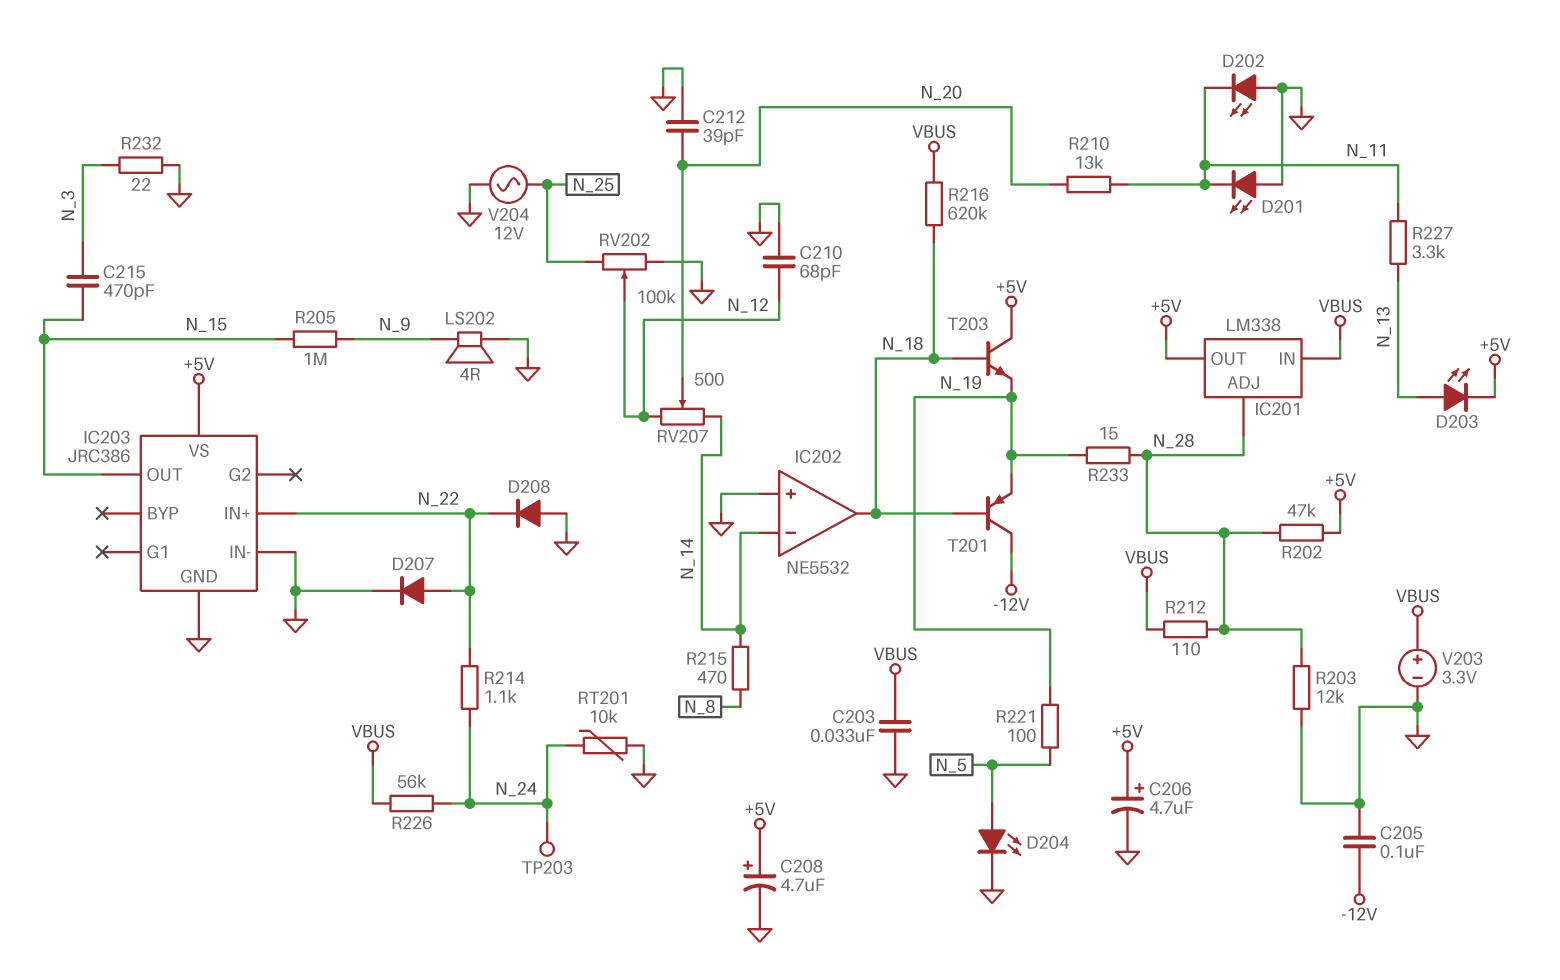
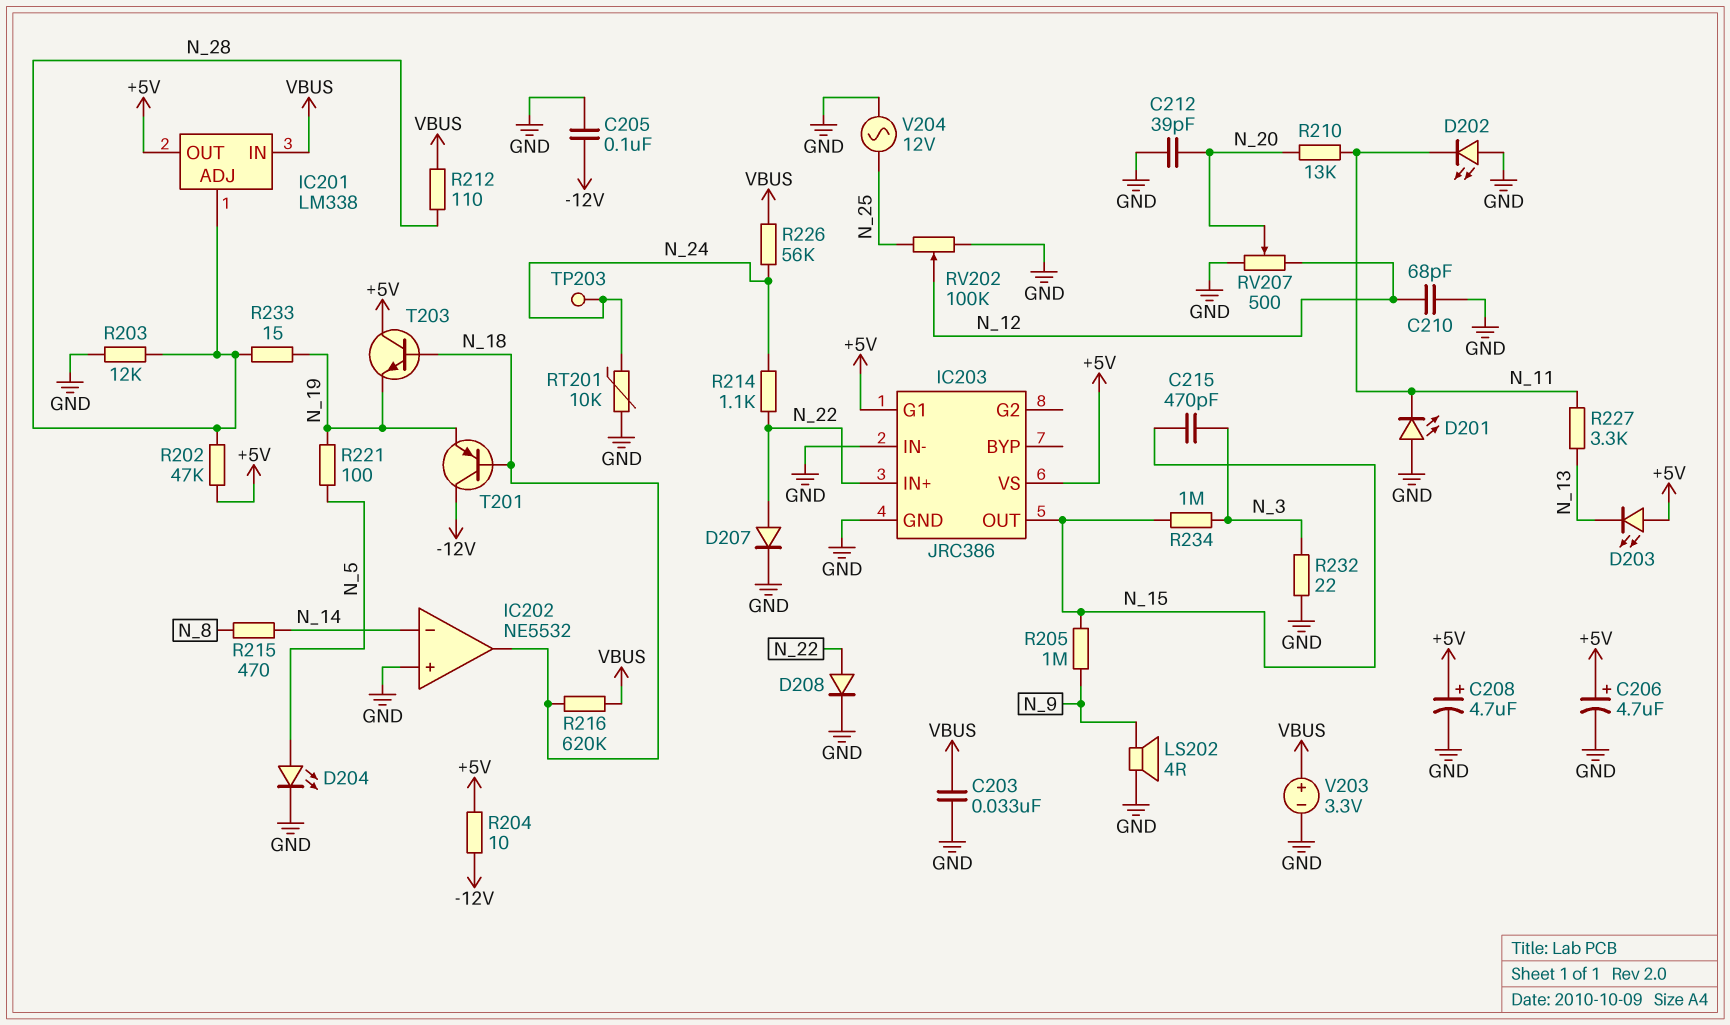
D203: LED (A N_13, K +5V) -> LED (A +5V, K N_13)
D208: diode (A GND, K N_22) -> diode (A N_22, K GND)
IC203 pin G1: none -> +5V
R204: none -> 10 (+5V, -12V)
R234: none -> 1M (N_3, N_15)
RV207: 500 (N_12, N_14, wiper N_20) -> 500 (GND, N_12, wiper N_20)

